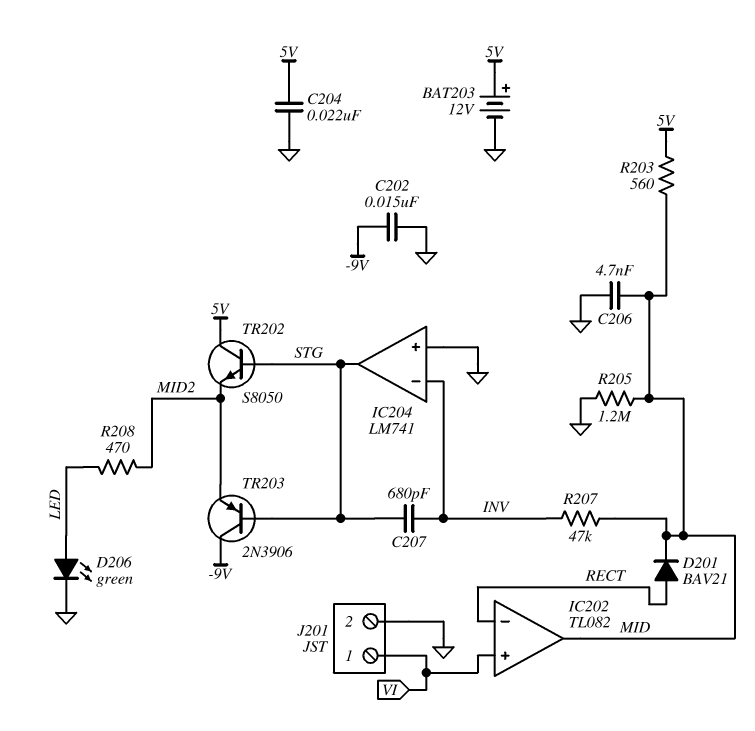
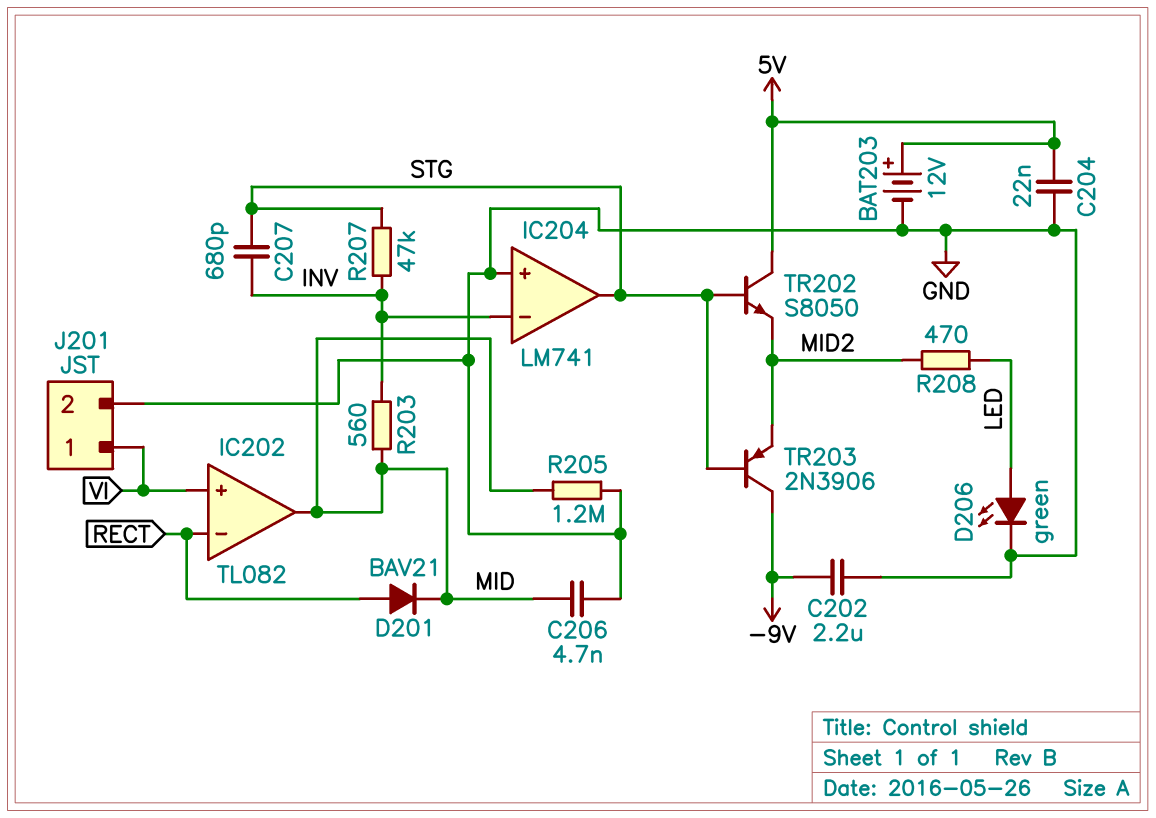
C202: 15nF (-9V, GND) -> 2.2uF (-9V, GND)
R203: 560 (5V, MID) -> 560 (INV, MID)
R207: 47k (INV, MID) -> 47k (INV, STG)

